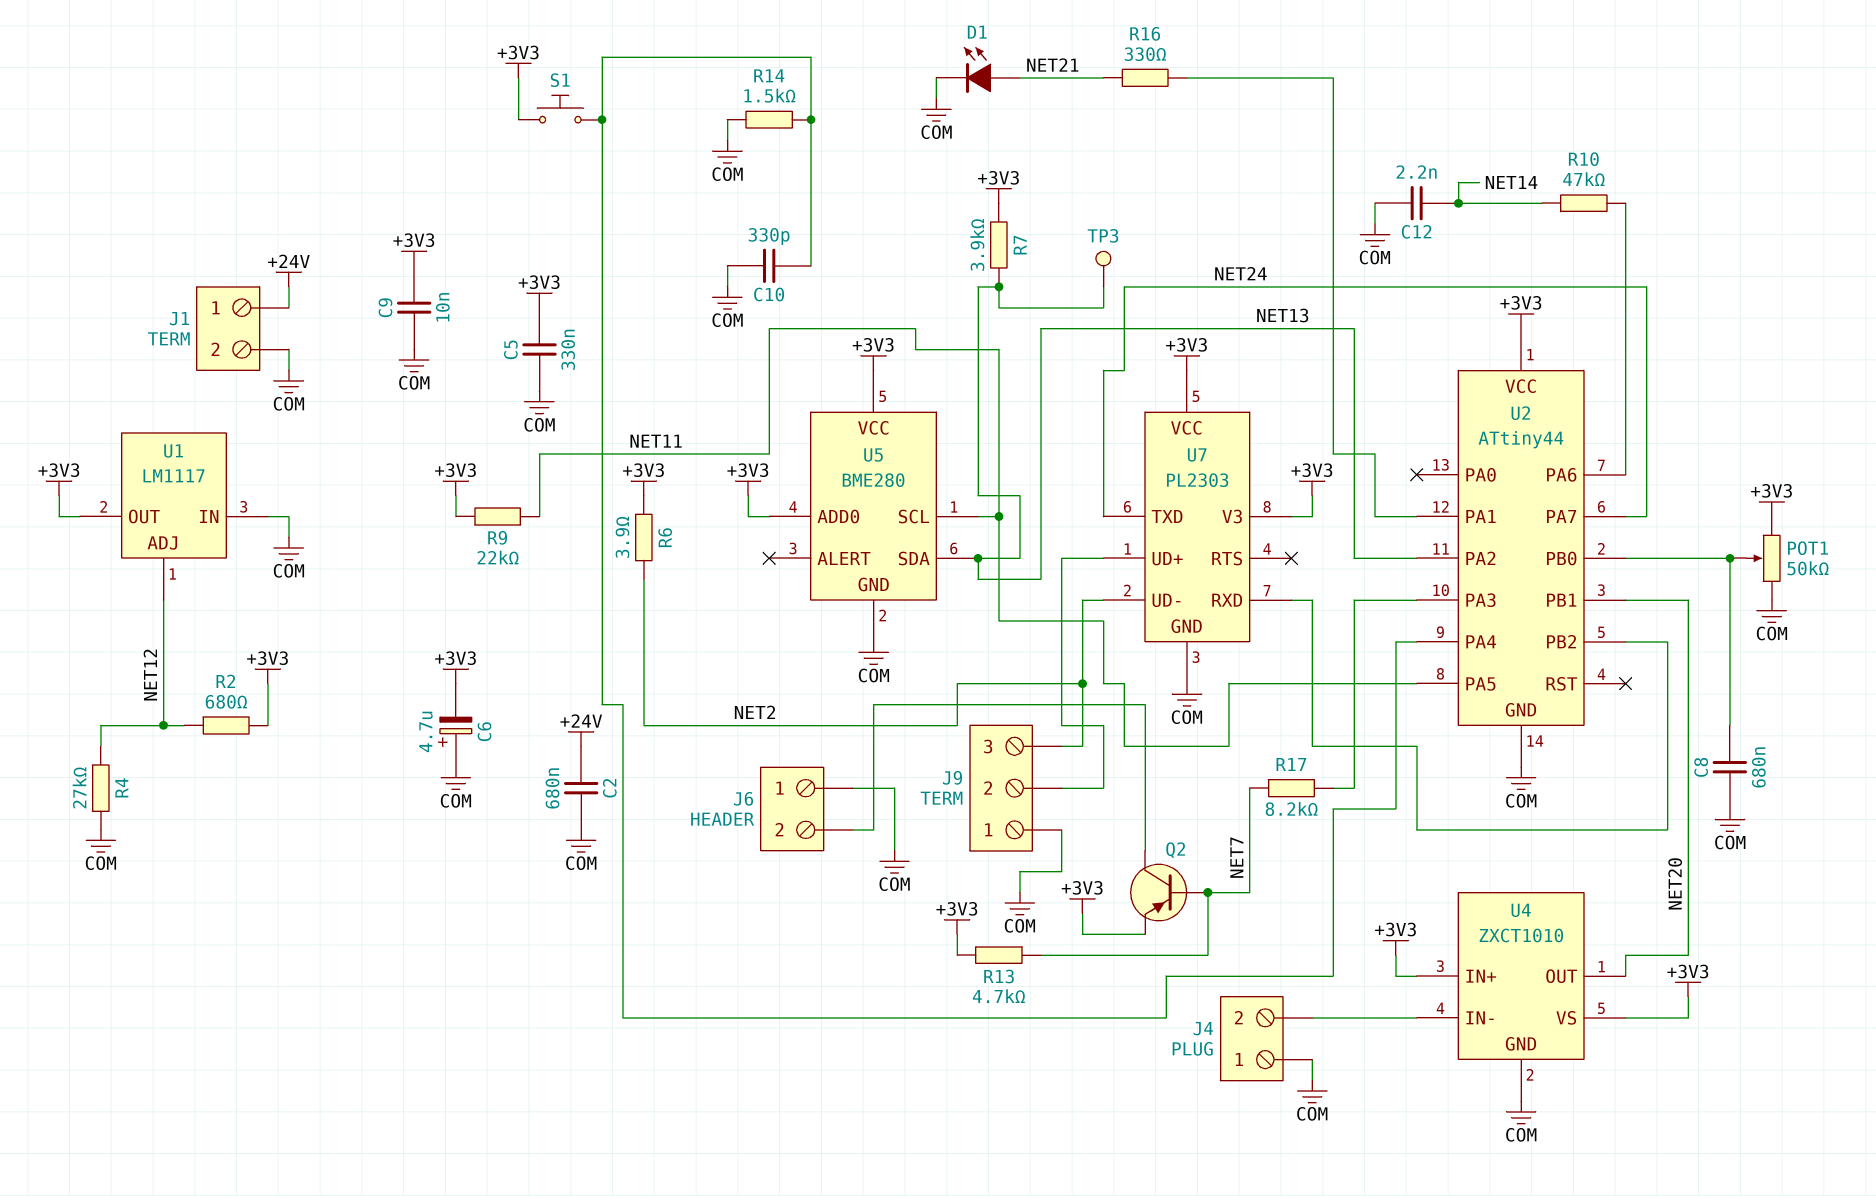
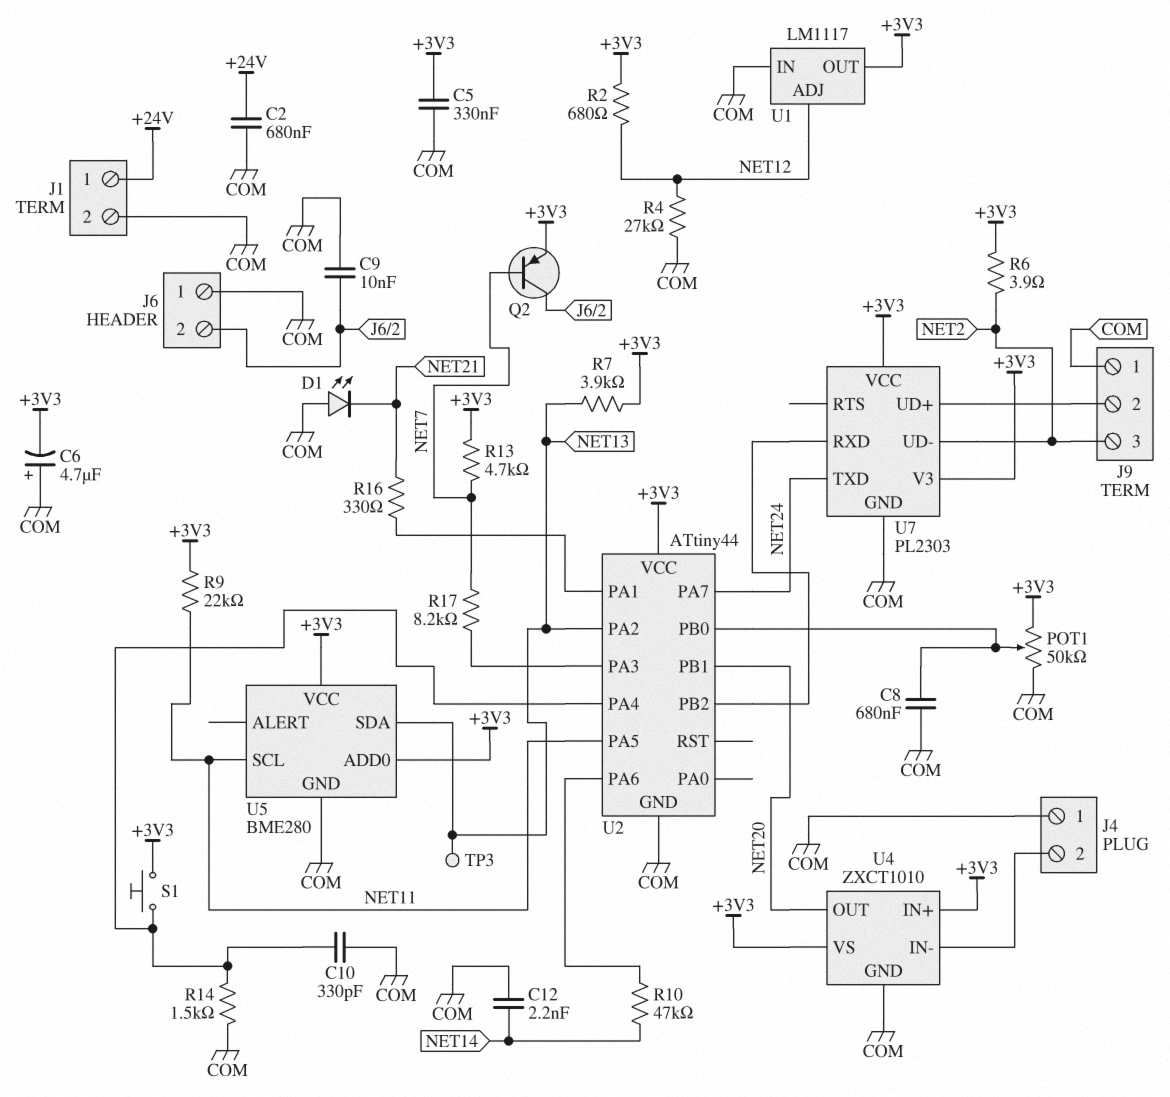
C9: 10nF (+3V3, COM) -> 10nF (COM, J6/2)
D1: LED (A NET21, K COM) -> LED (A COM, K NET21)

